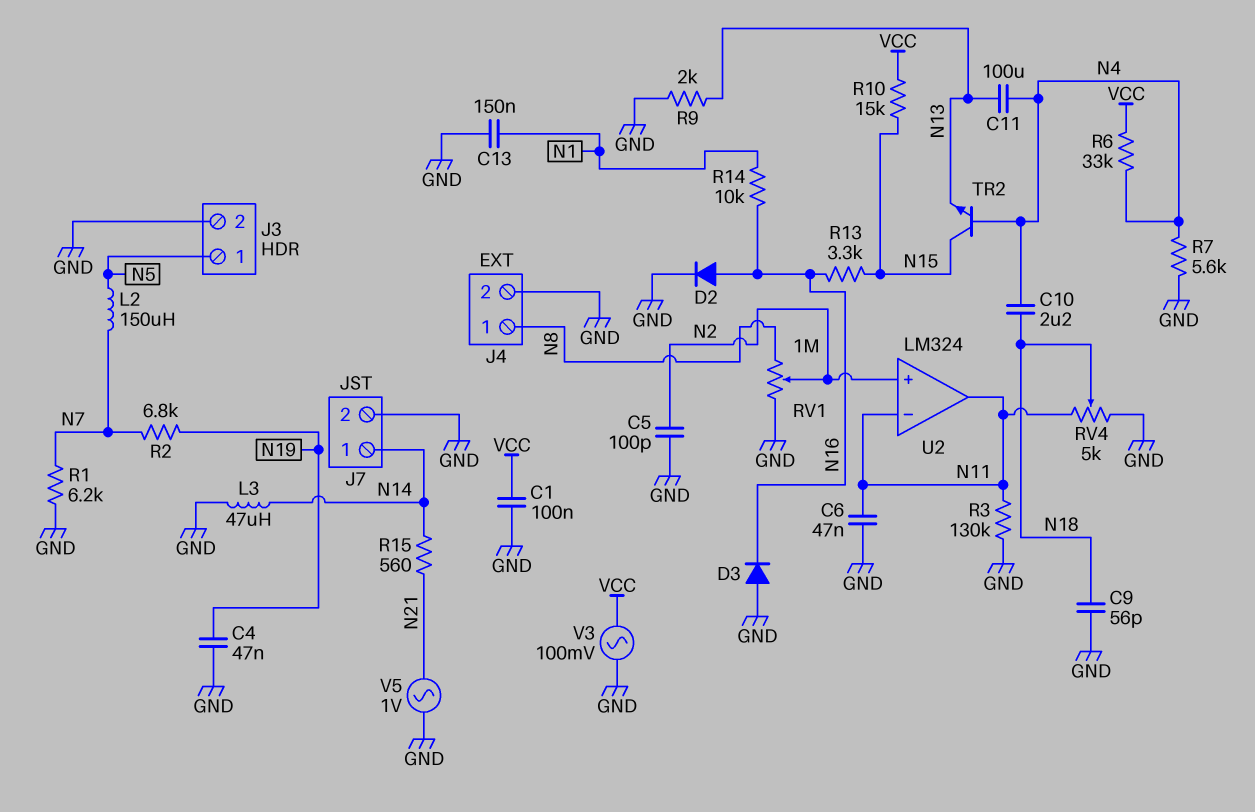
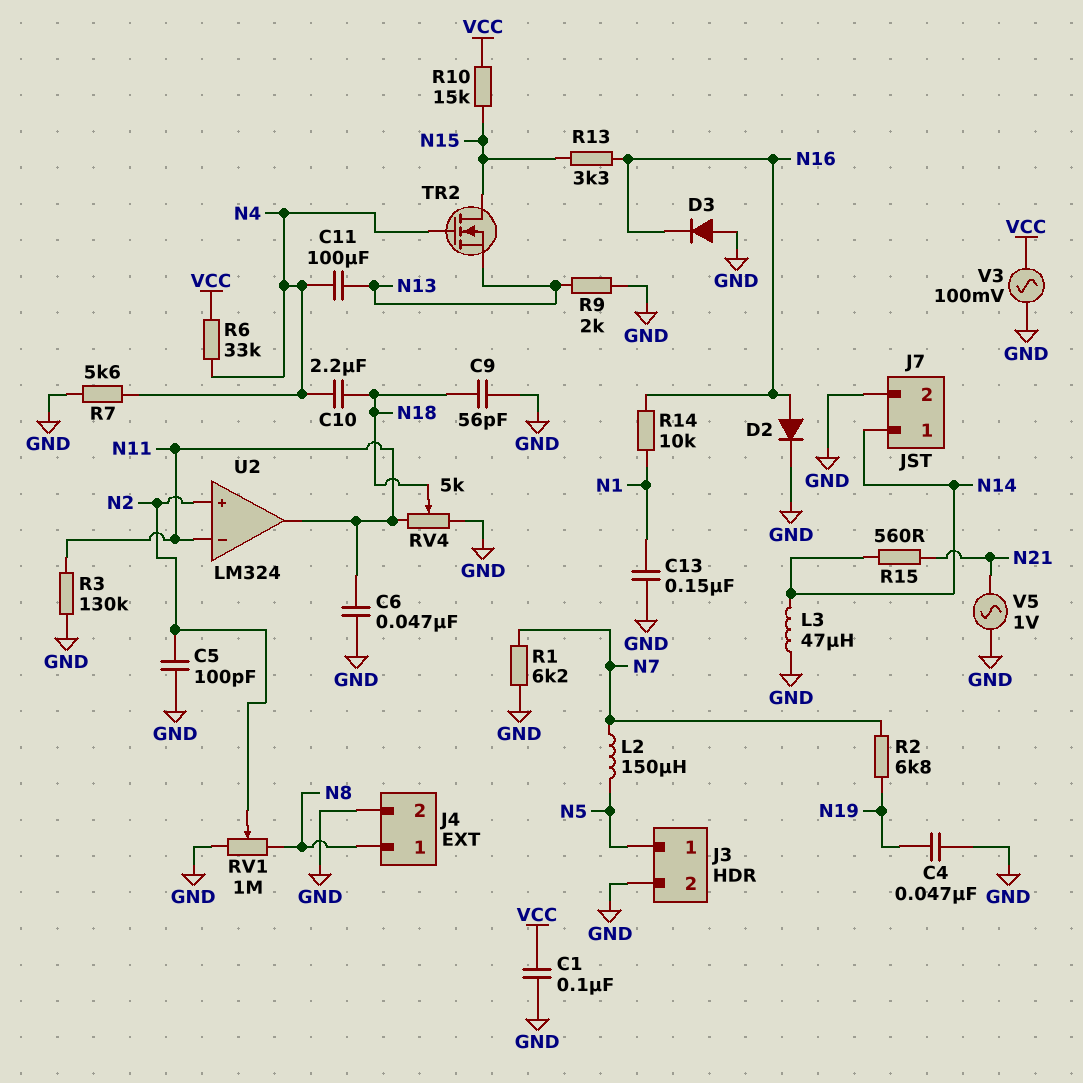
TR2: NPN (B N4, C N15, E N13) -> NMOS (G N4, D N15, S N13)

